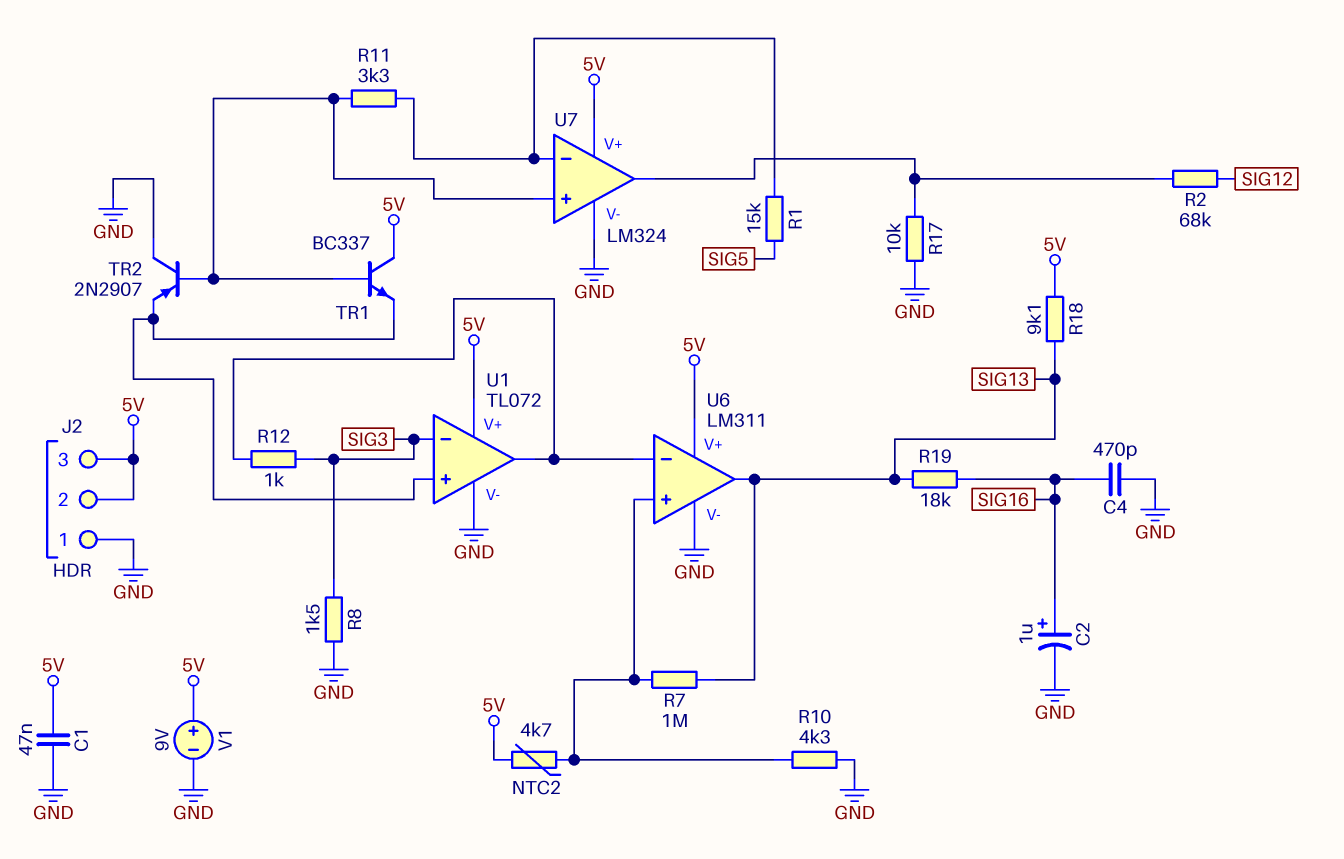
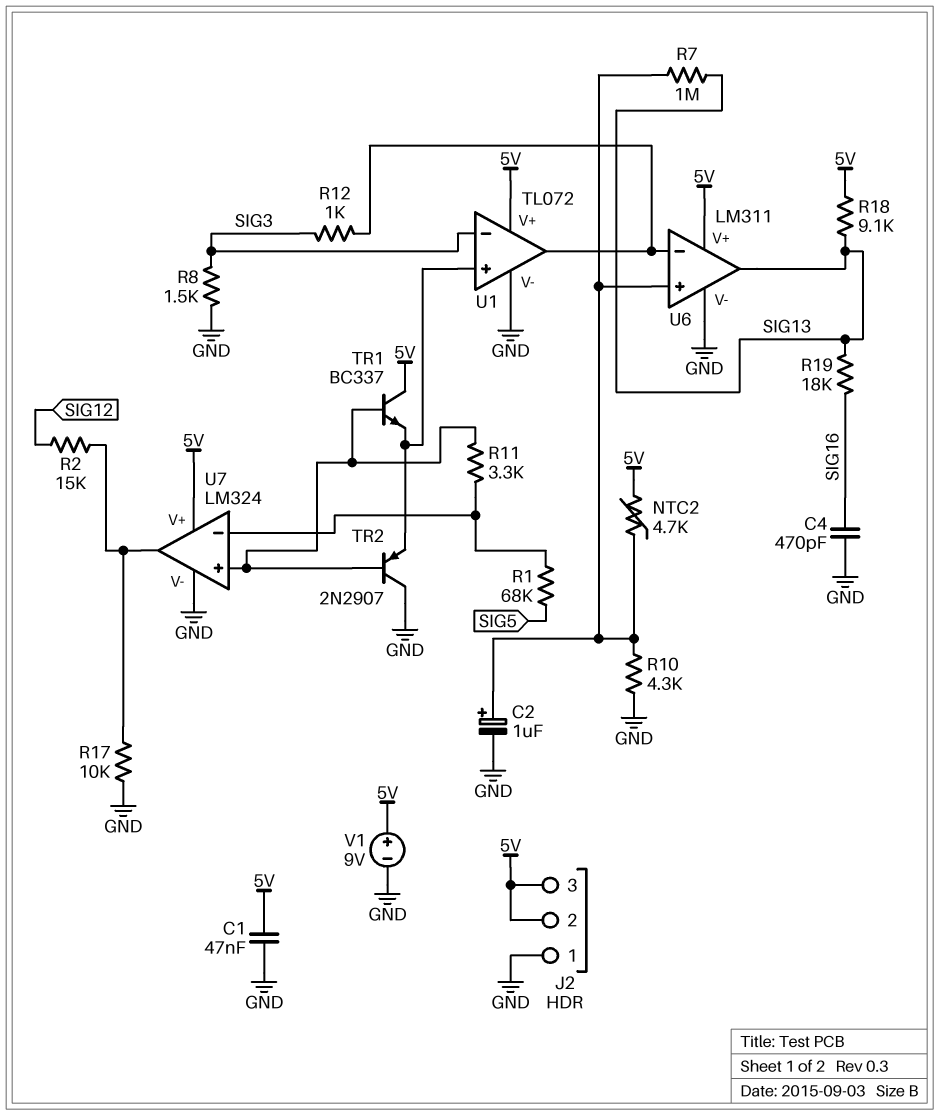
C2: 1uF (plus SIG16, minus GND) -> 1uF (plus U6/in+, minus GND)
R1: 15k (SIG5, U7/in-) -> 68k (SIG5, U7/in-)
R2: 68k (SIG12, U7/out) -> 15k (SIG12, U7/out)

